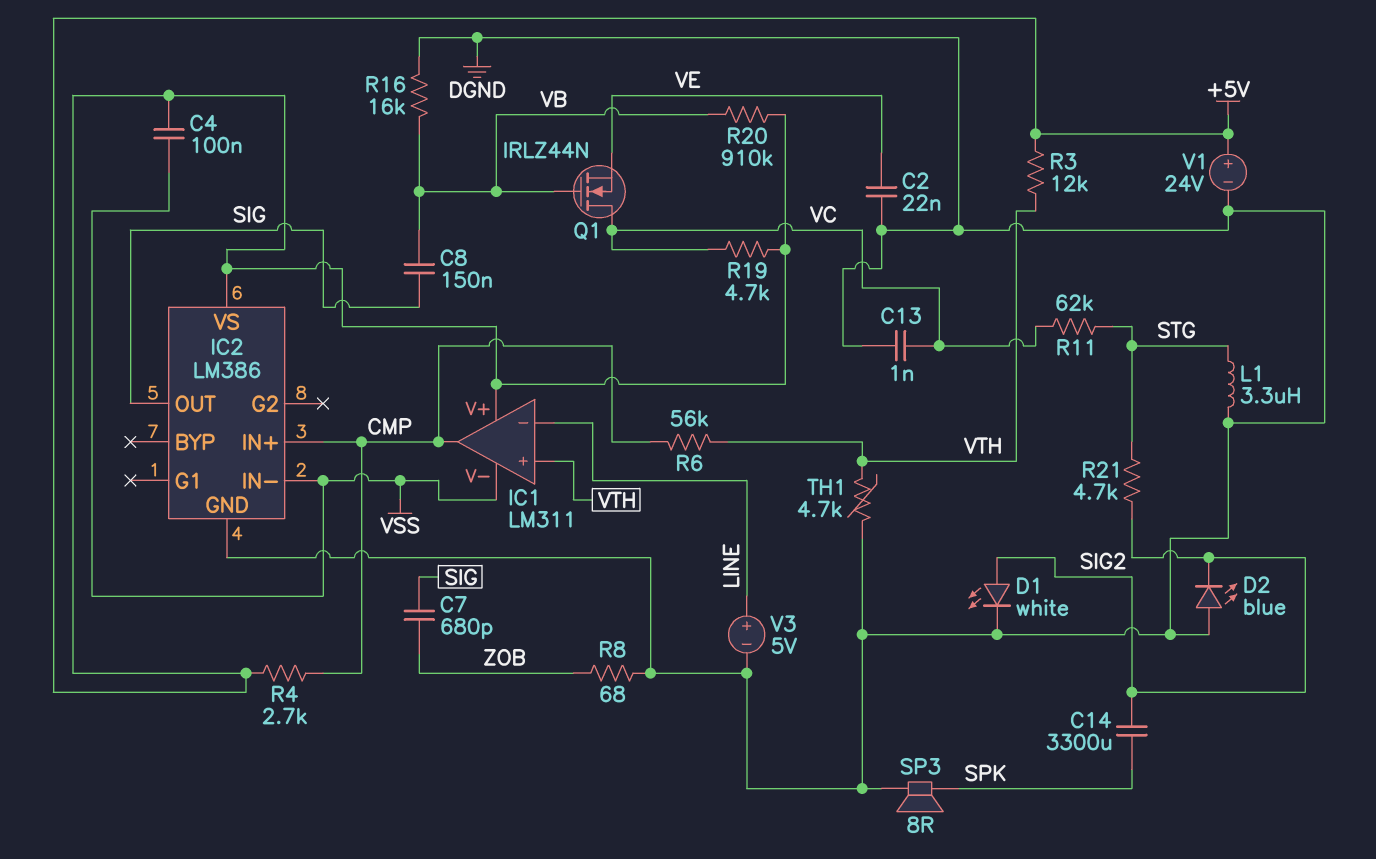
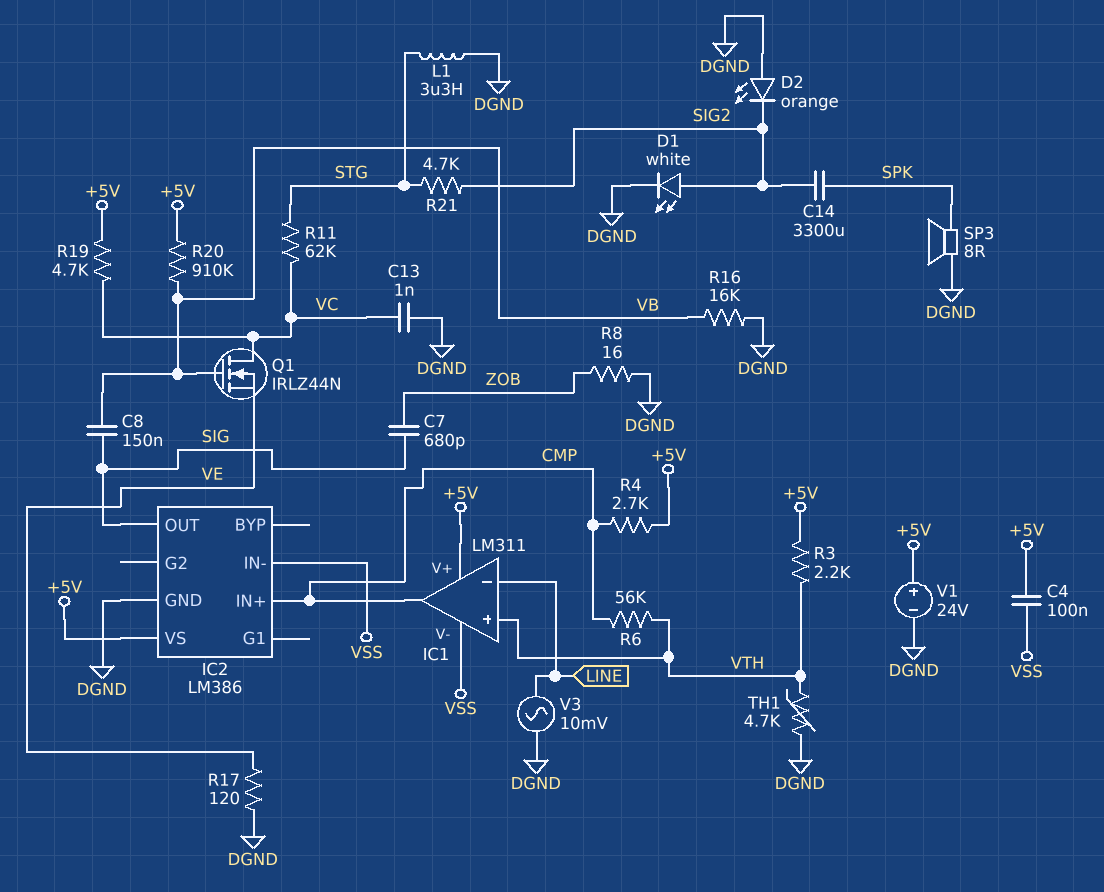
C2: 22nF (DGND, VE) -> none
D2: LED blue (A DGND, K SIG2) -> LED orange (A DGND, K SIG2)
R3: 12k (+5V, VTH) -> 2.2k (+5V, VTH)
R8: 68 (DGND, ZOB) -> 16 (DGND, ZOB)
R17: none -> 120 (DGND, VE)
V3: 5V (plus LINE, minus DGND) -> AC 10mV (DGND, LINE)

